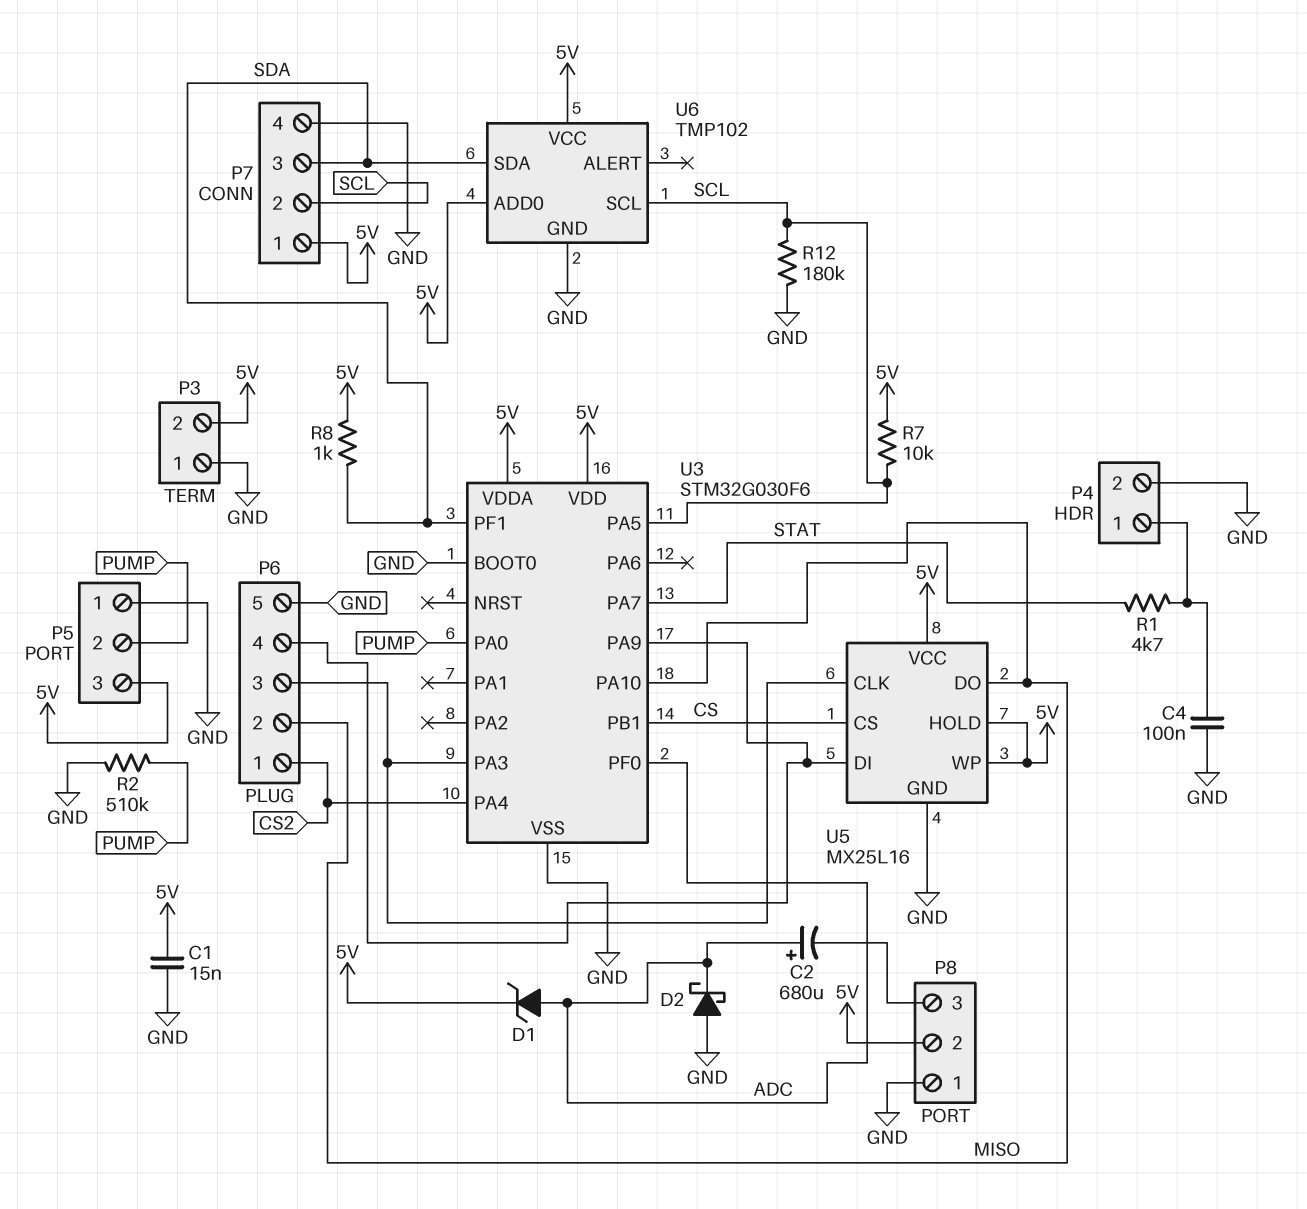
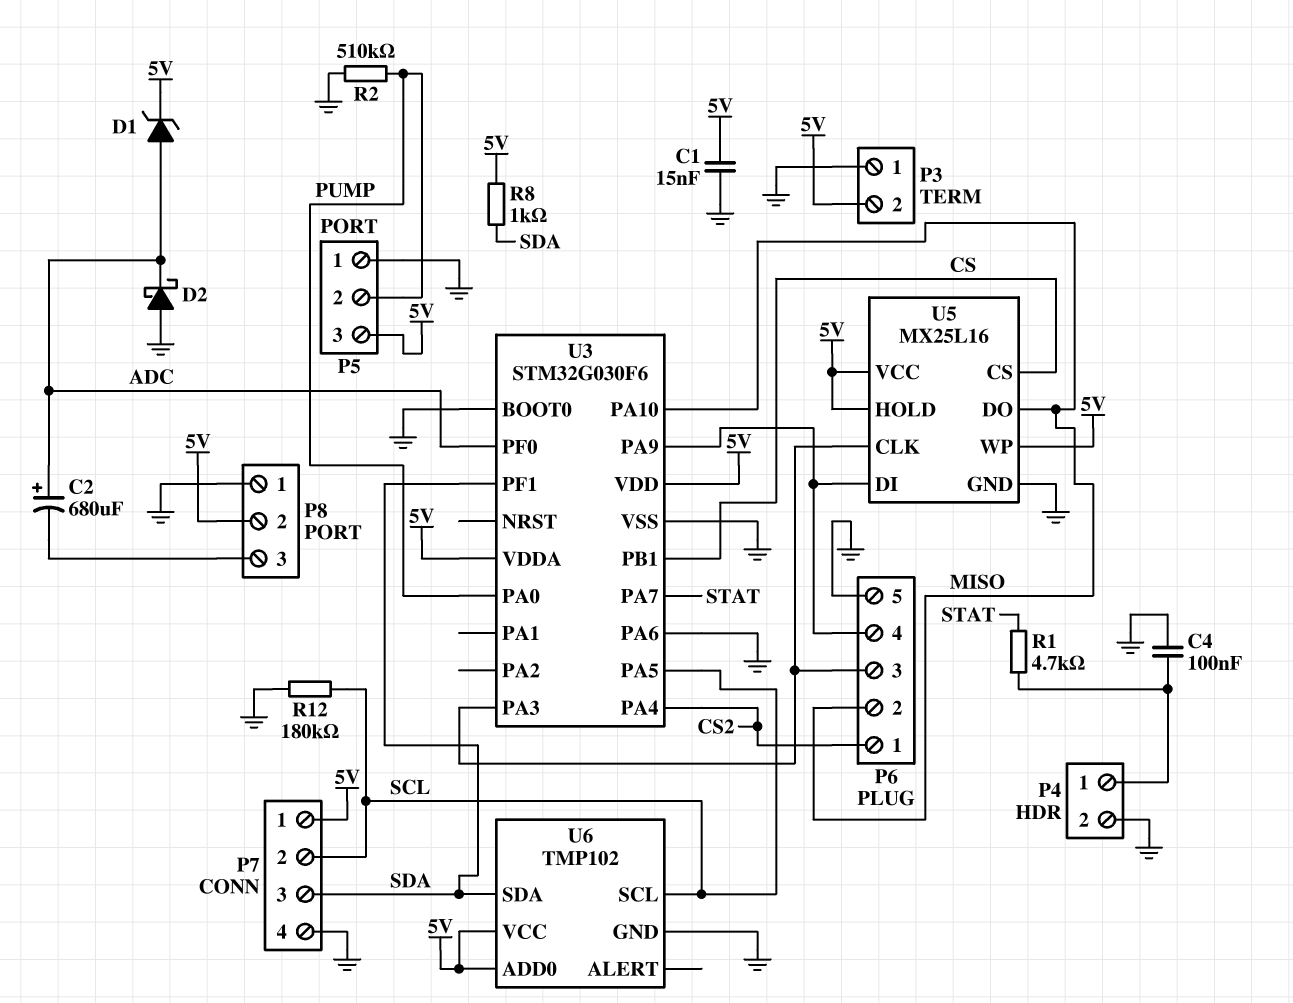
R7: 10k (5V, SCL) -> none
U3 pin PA6: none -> GND

